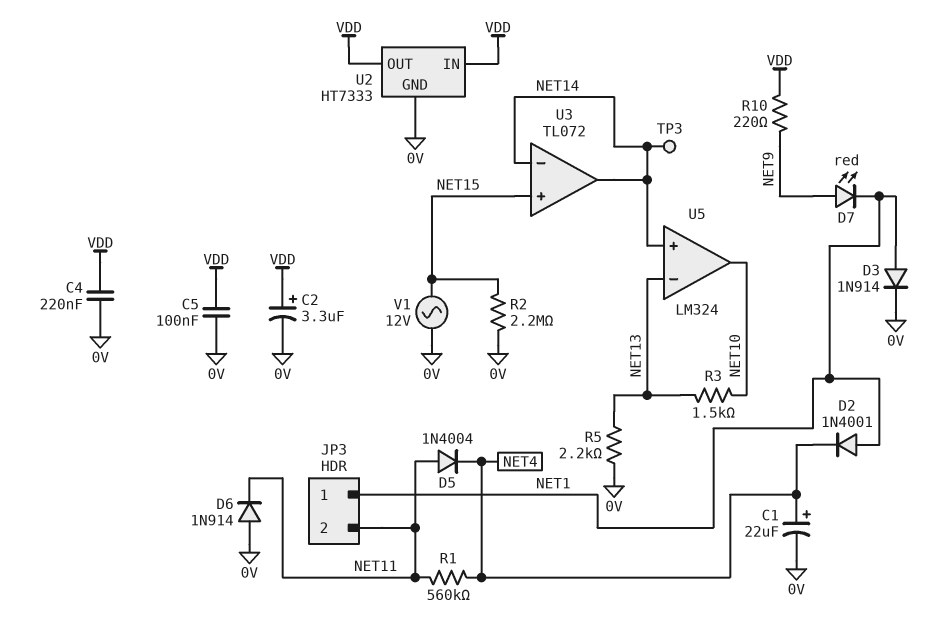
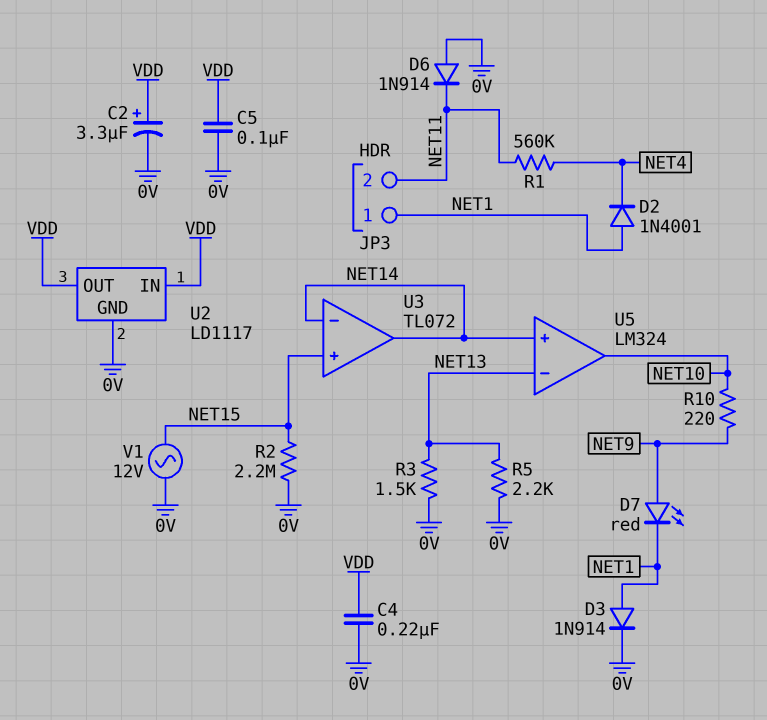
C1: 22uF (plus NET4, minus 0V) -> none
D5: diode 1N4004 (A NET11, K NET4) -> none
R3: 1.5k (NET10, NET13) -> 1.5k (0V, NET13)
R10: 220 (NET9, VDD) -> 220 (NET9, NET10)
TP3: test point (NET14) -> none
U2: HT7333 -> LD1117

